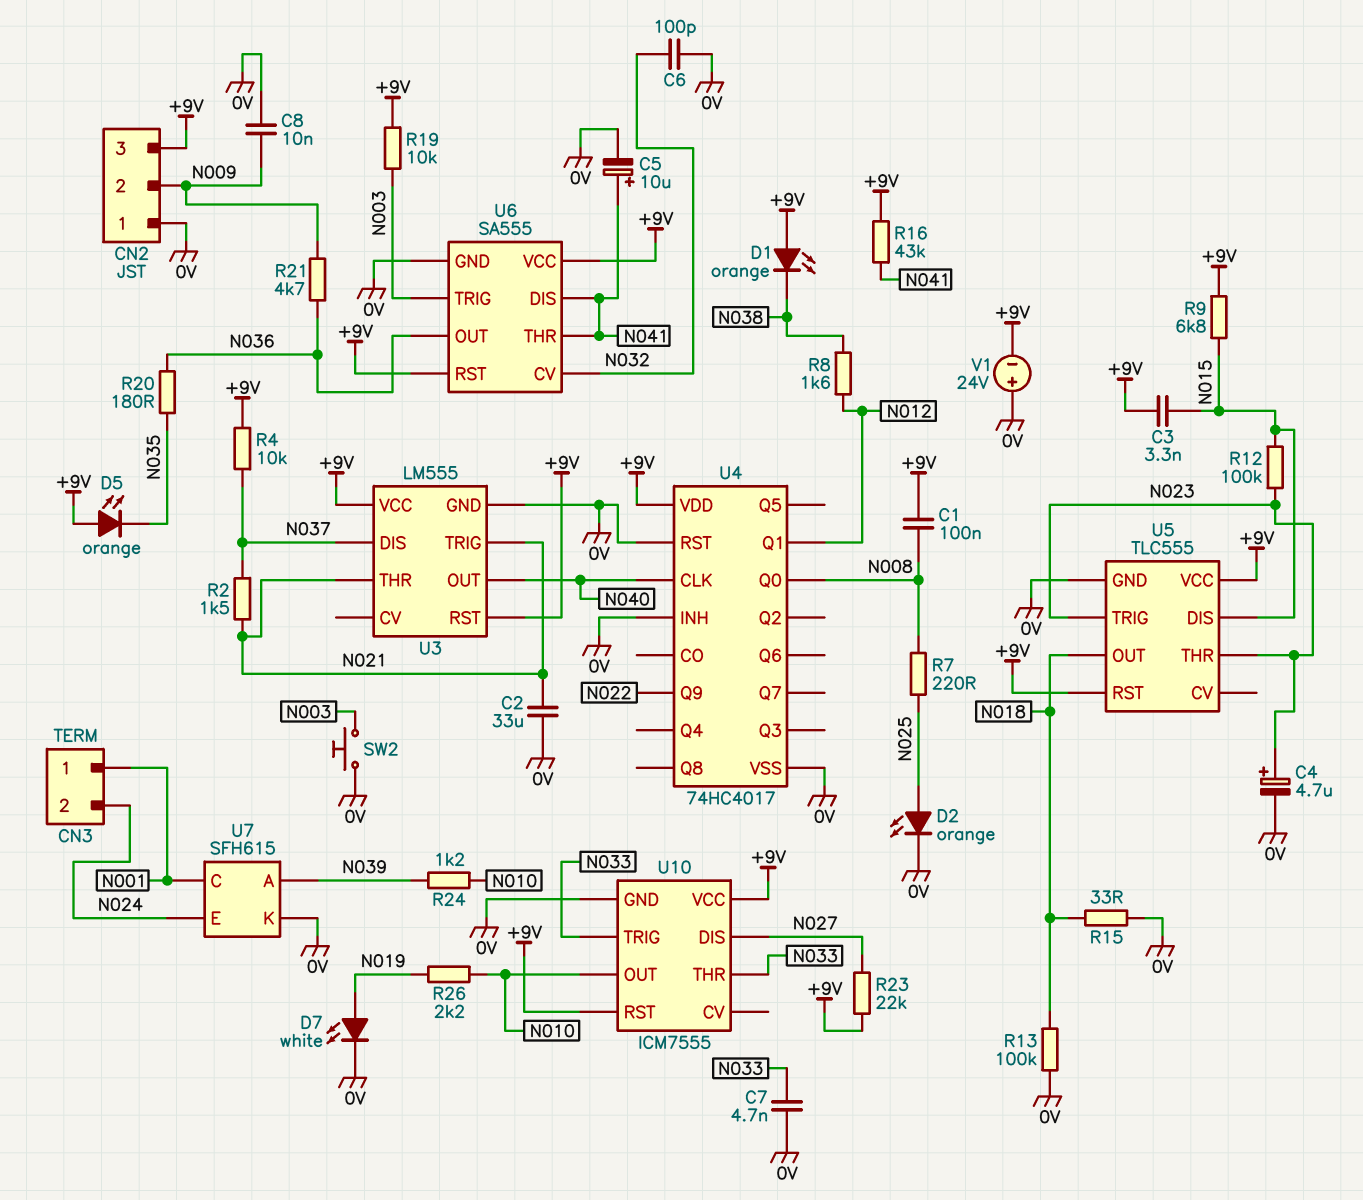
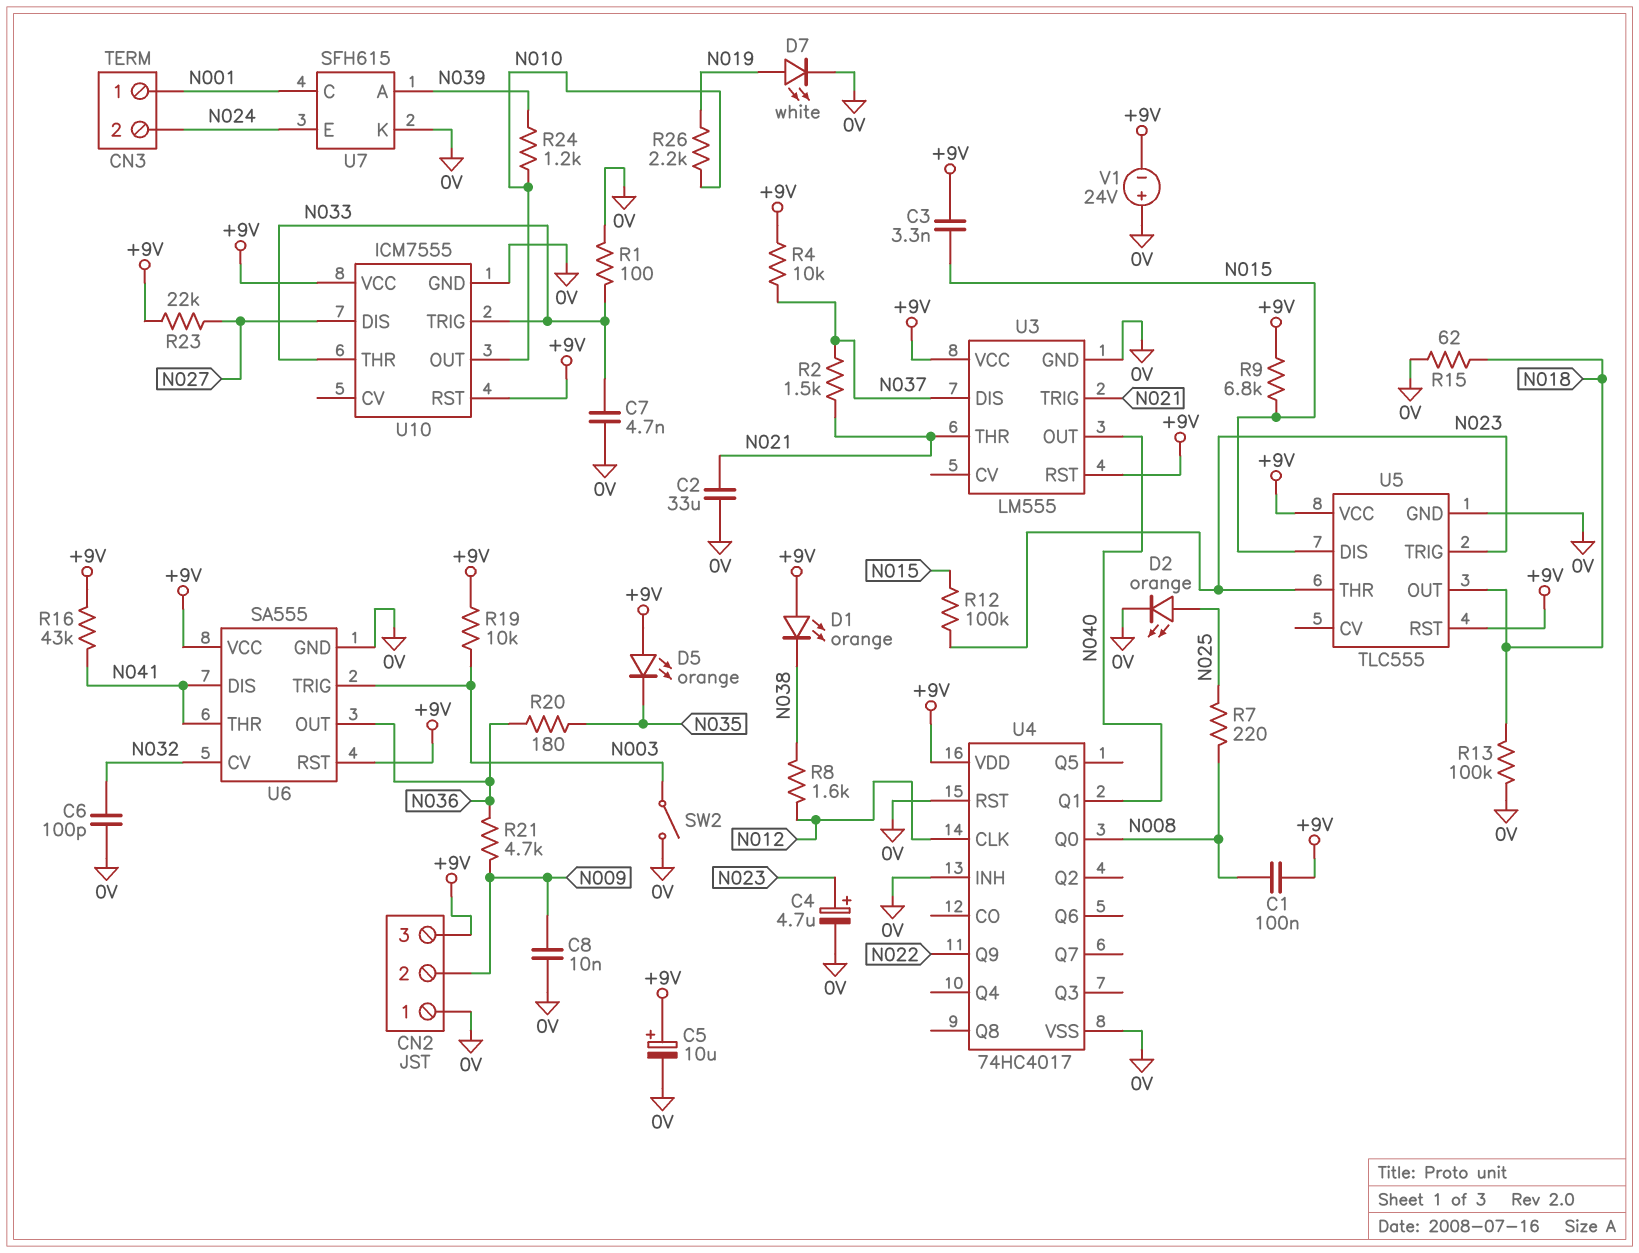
C5: 10uF (plus N041, minus 0V) -> 10uF (plus +9V, minus 0V)
R1: none -> 100 (0V, N033)
R15: 33 (0V, N018) -> 62 (0V, N018)
SW2: button (0V, N003) -> switch (0V, N003)
U4 pin CLK: N040 -> N012
U4 pin Q1: N012 -> N040

